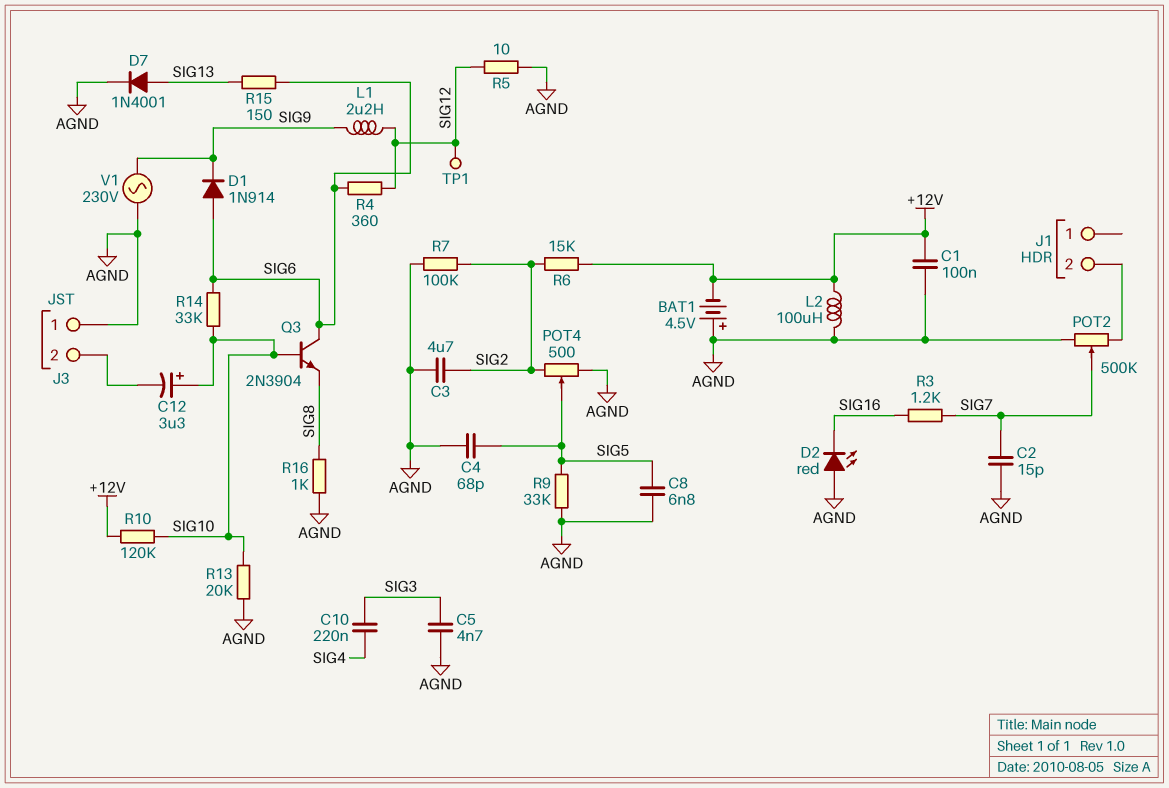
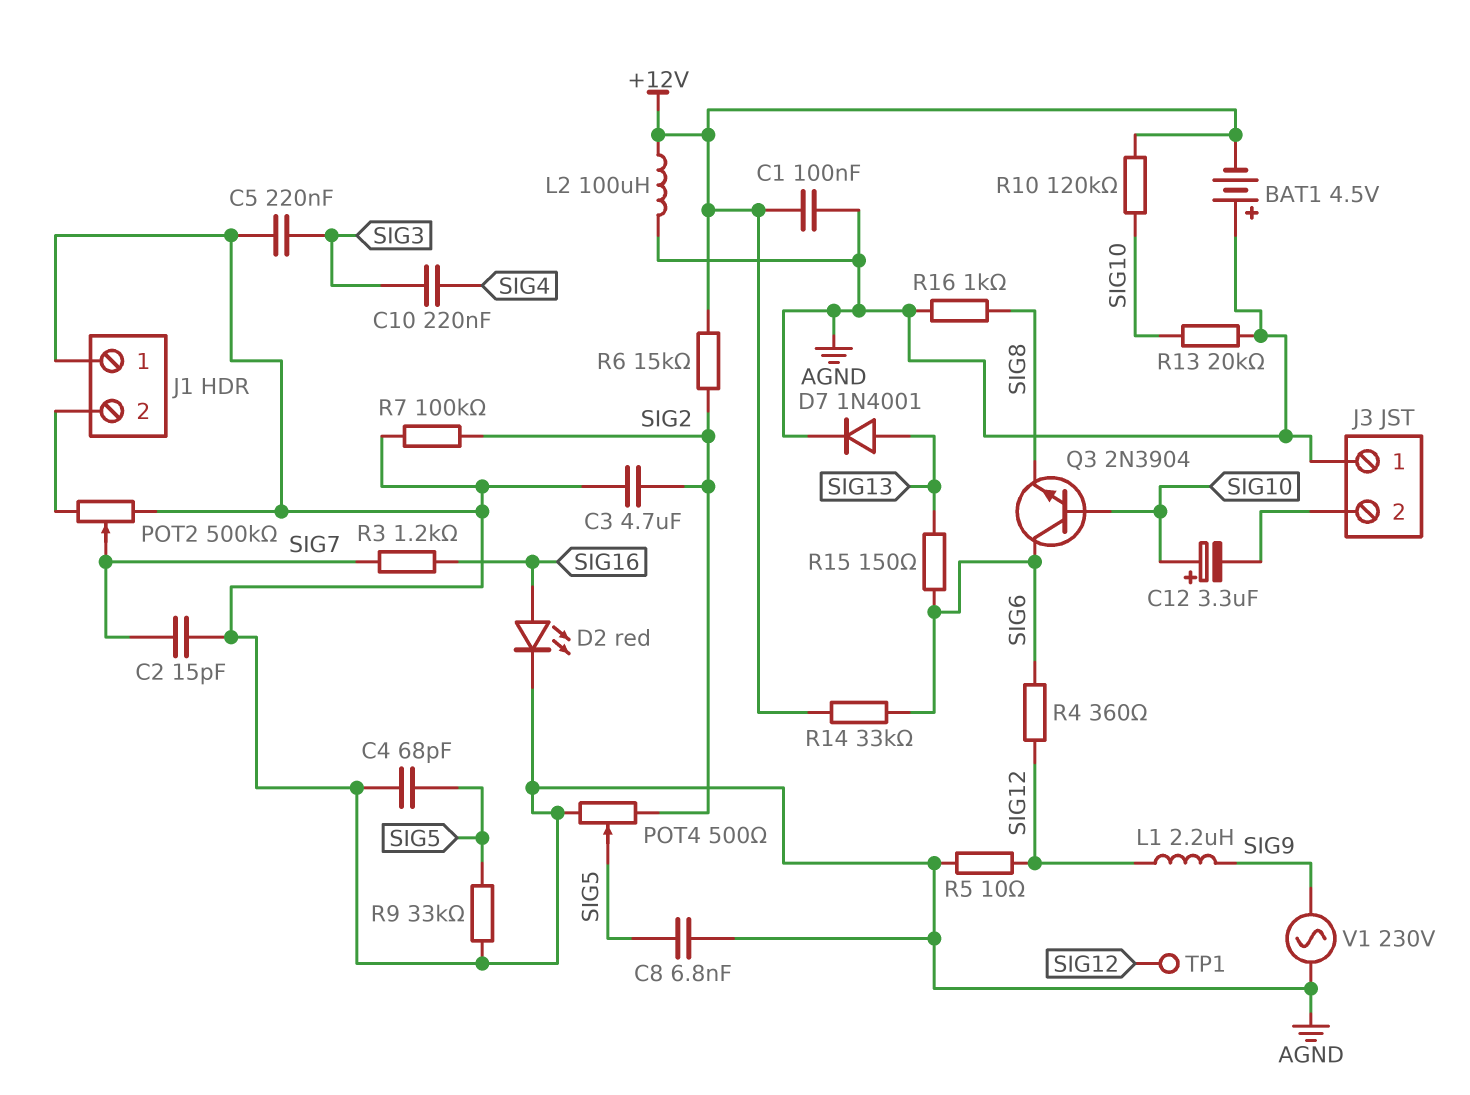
C5: 4.7nF (AGND, SIG3) -> 220nF (AGND, SIG3)
D1: diode 1N914 (A SIG6, K SIG9) -> none
D2: LED red (A AGND, K SIG16) -> LED red (A SIG16, K AGND)
J1 pin 1: none -> AGND
R14: 33k (SIG6, SIG10) -> 33k (+12V, SIG6)

